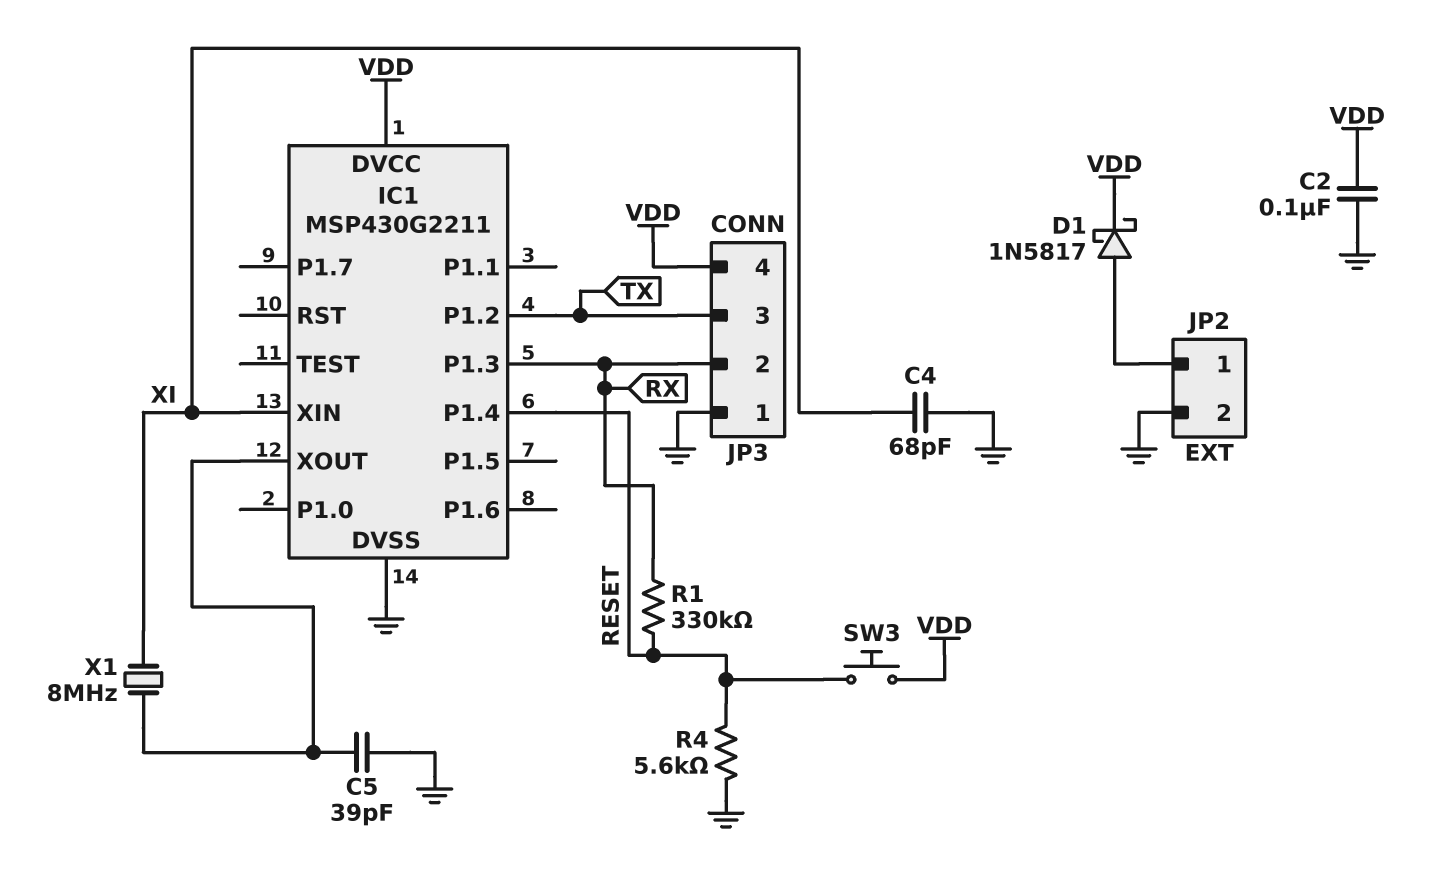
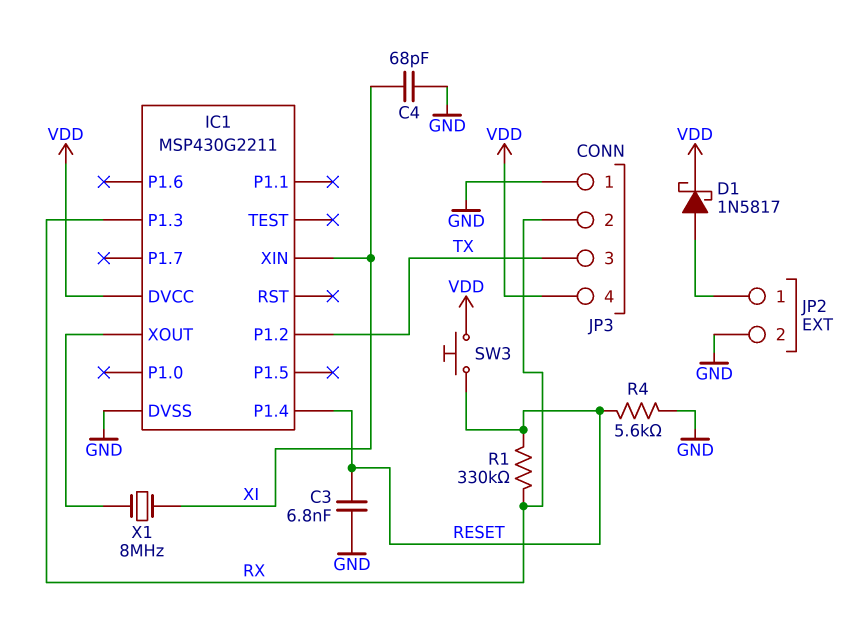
C2: 100nF (GND, VDD) -> none
C3: none -> 6.8nF (GND, RESET)
C5: 39pF (GND, IC1/XOUT) -> none

